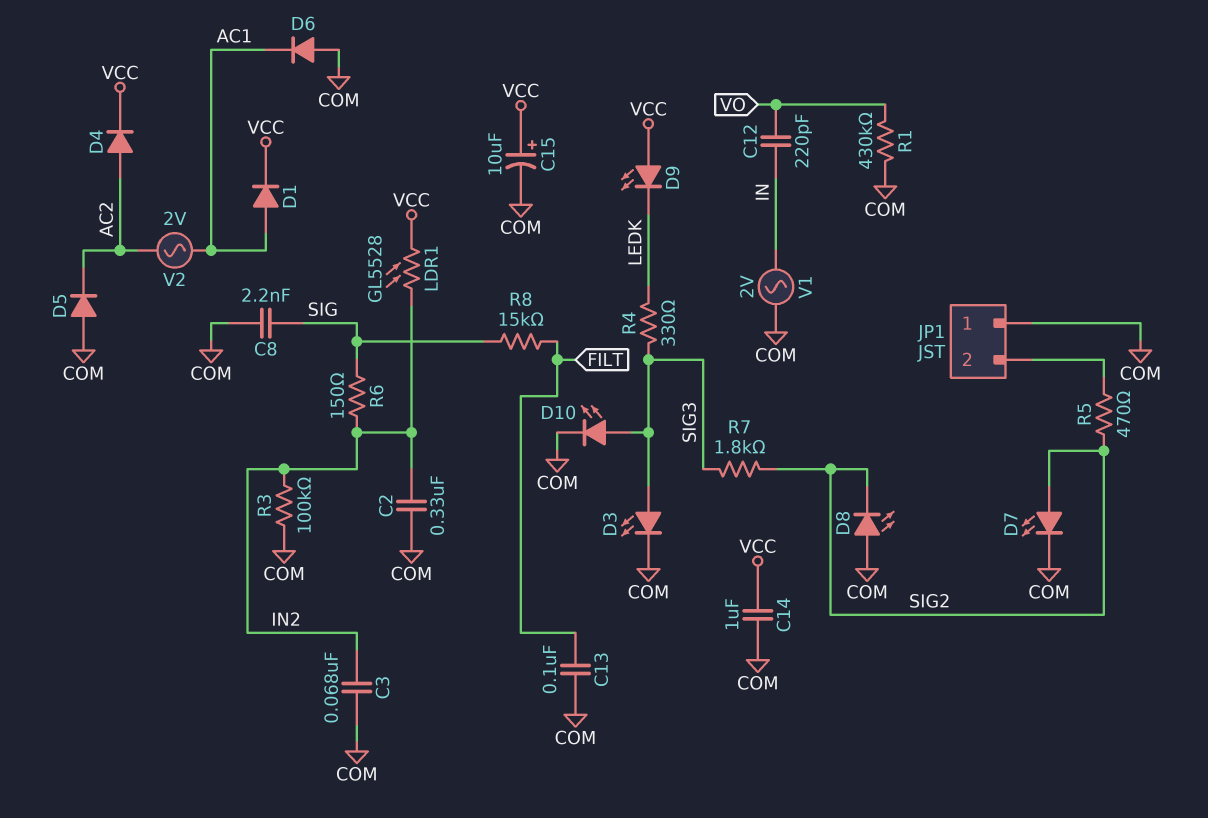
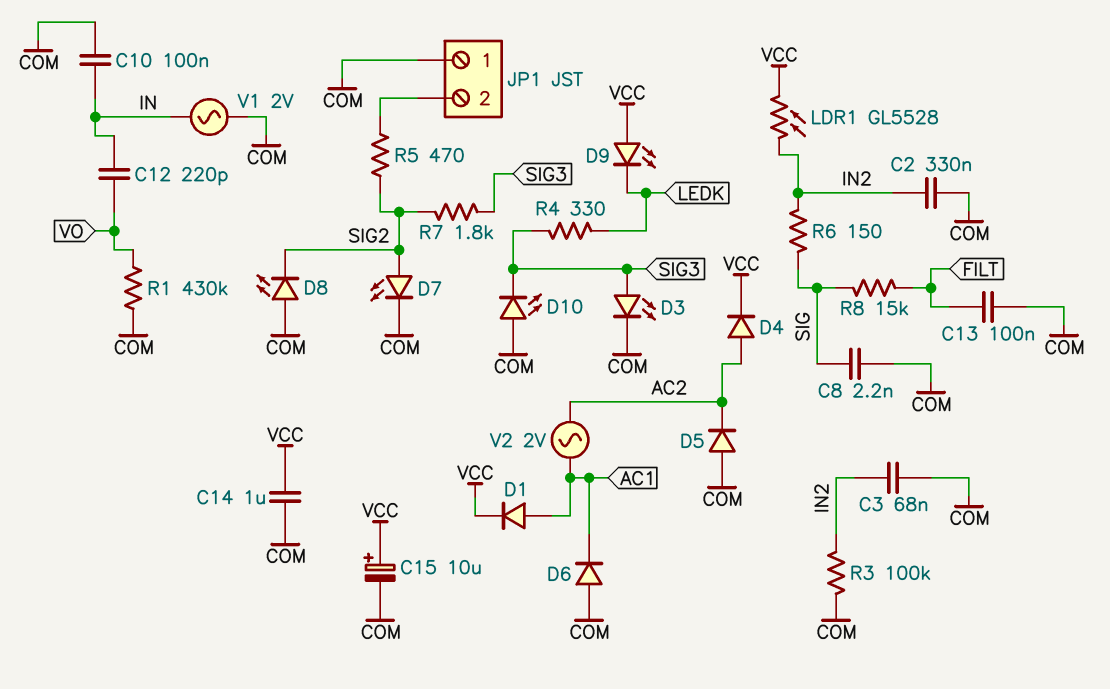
C10: none -> 100nF (COM, IN)
D10: LED (A SIG3, K COM) -> LED (A COM, K SIG3)

